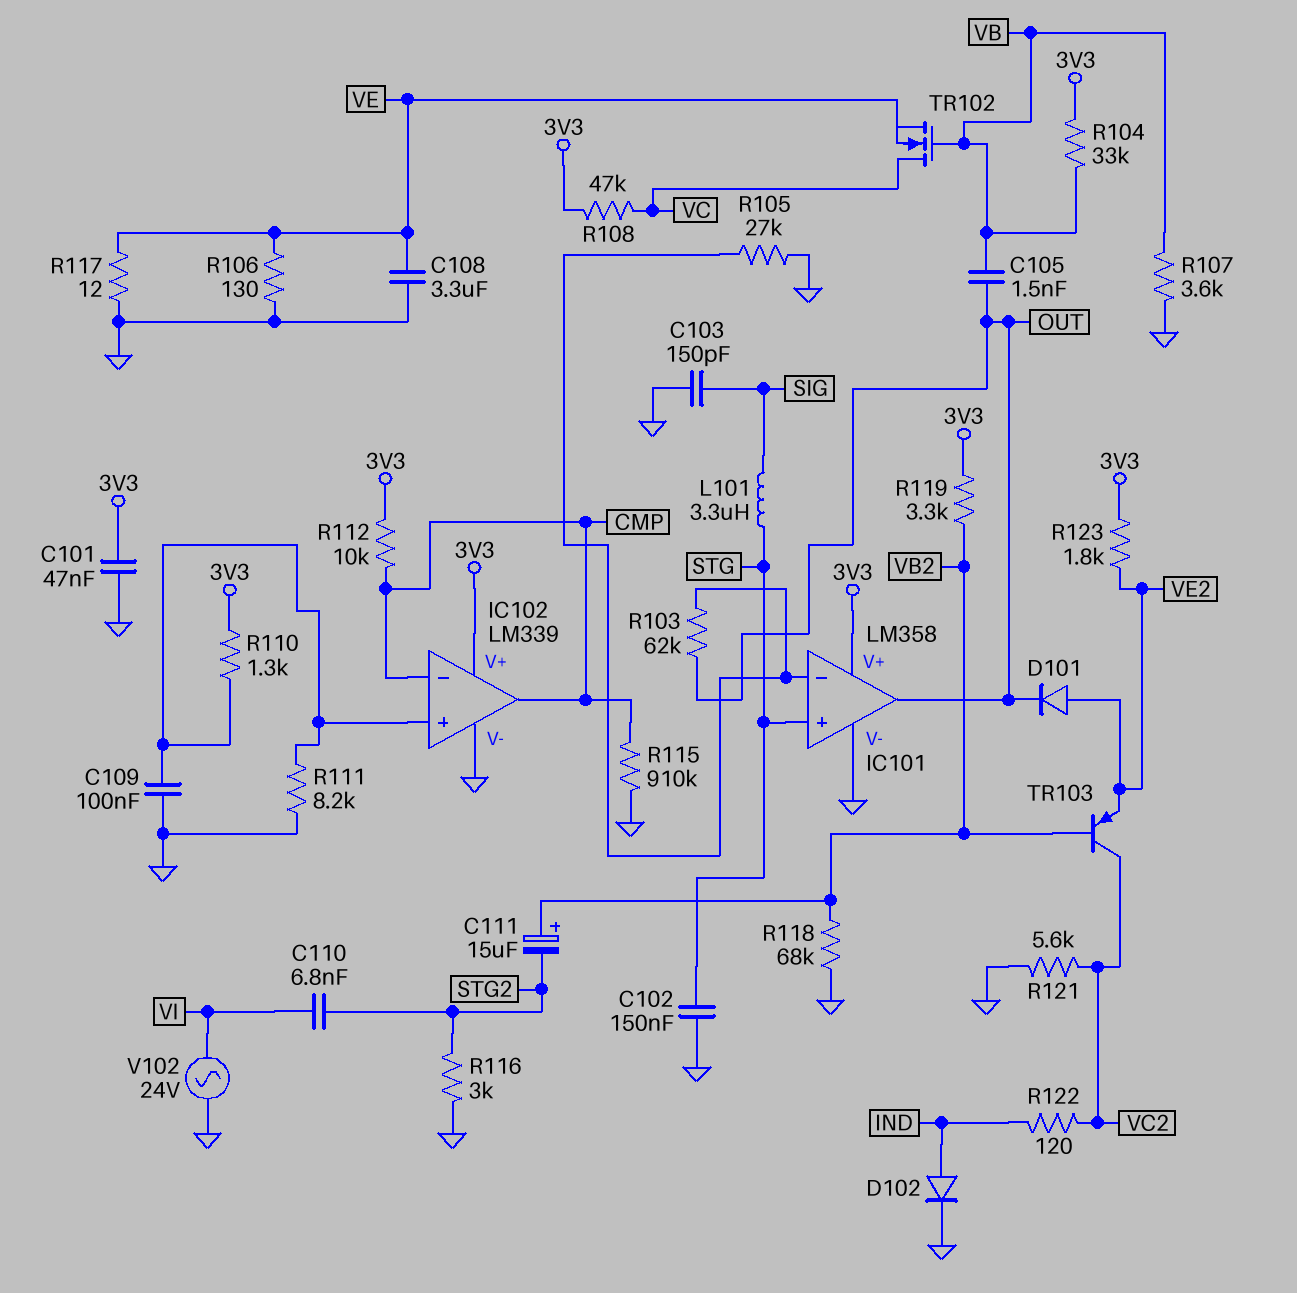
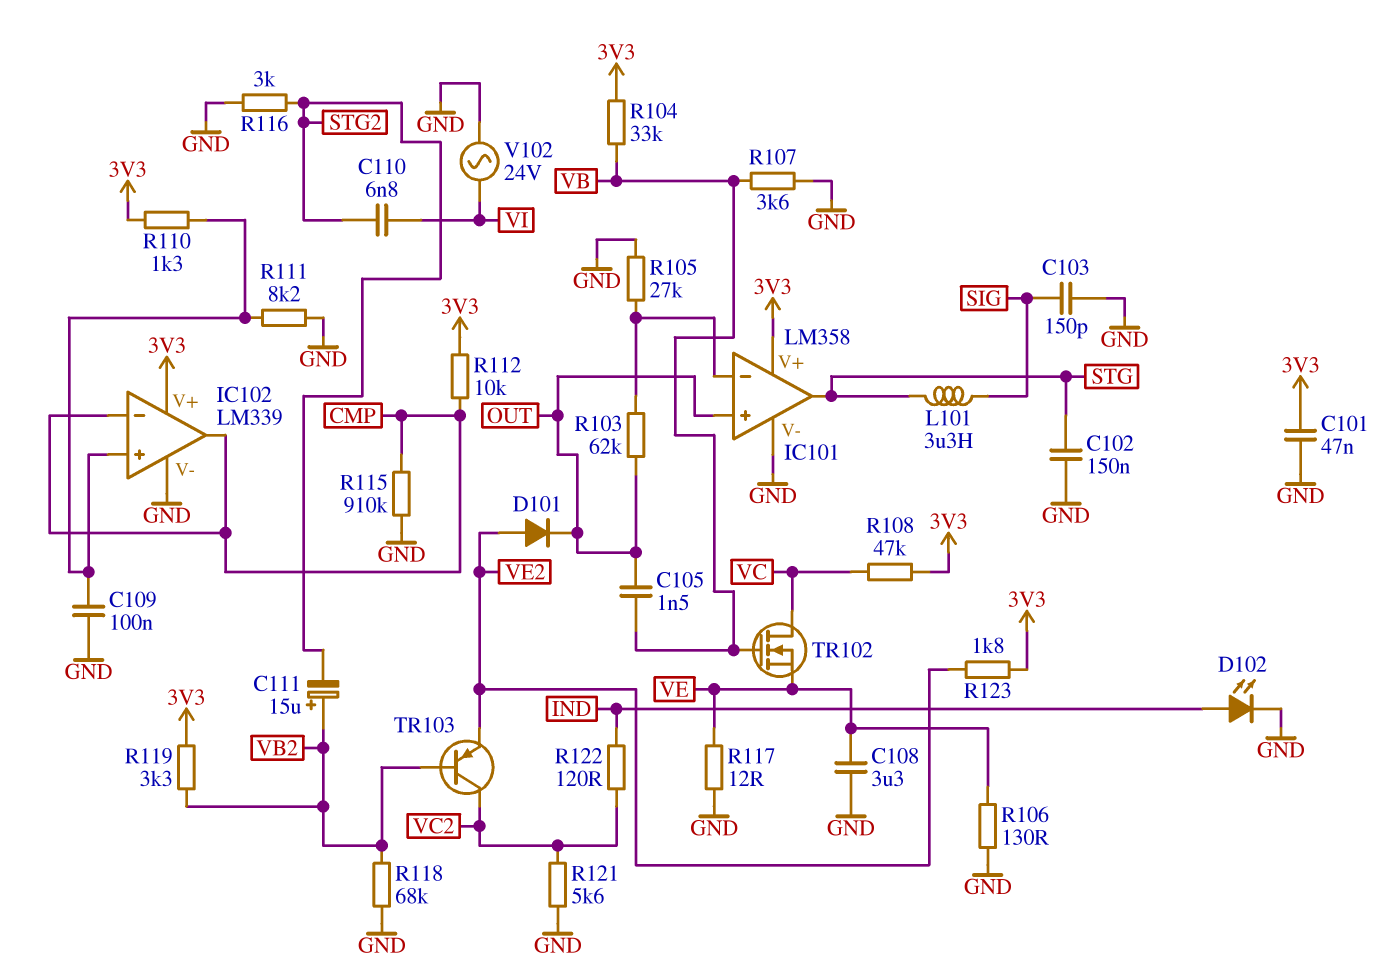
D102: diode (A IND, K GND) -> LED (A IND, K GND)
IC101 pin in+: STG -> OUT
IC101 pin out: OUT -> STG

